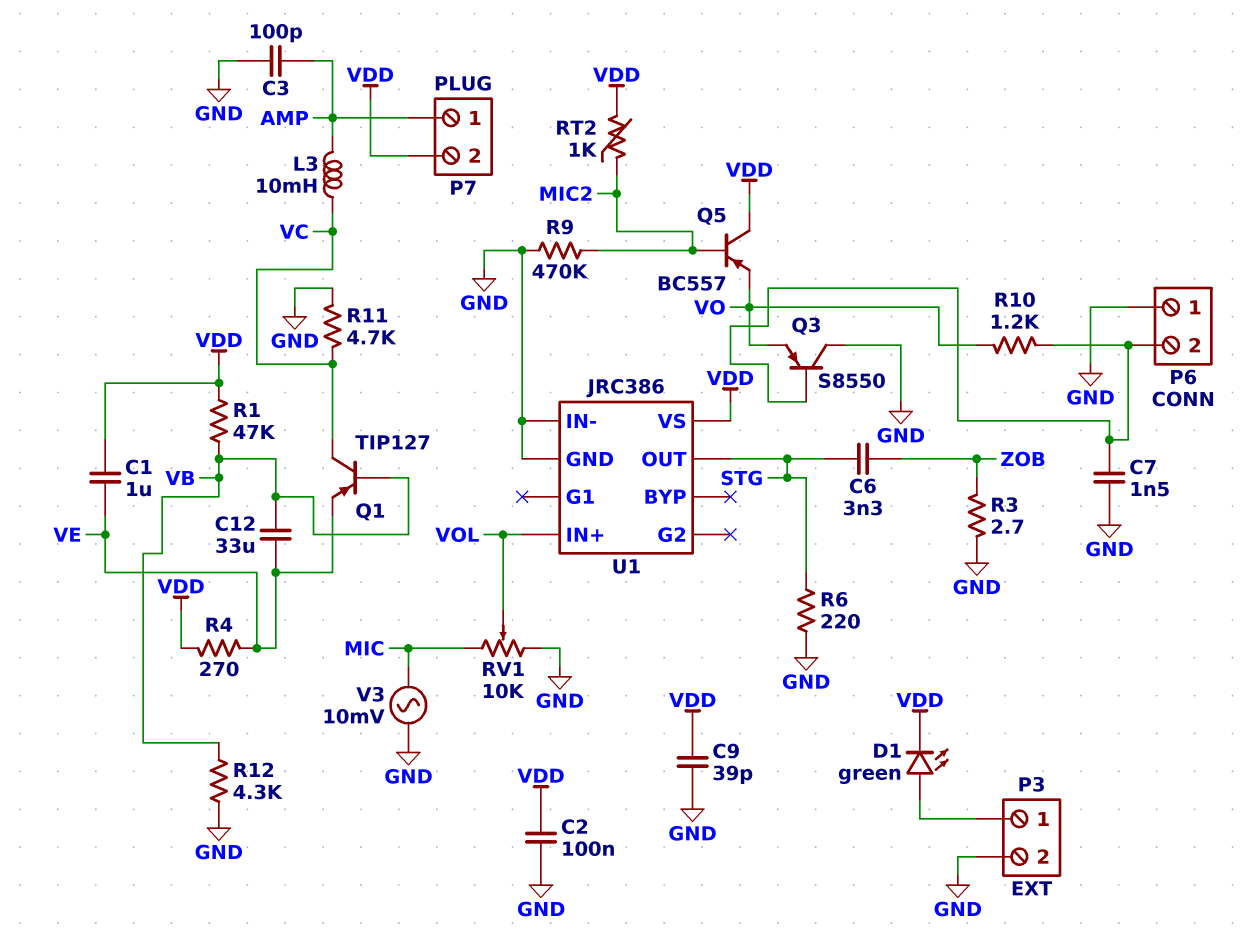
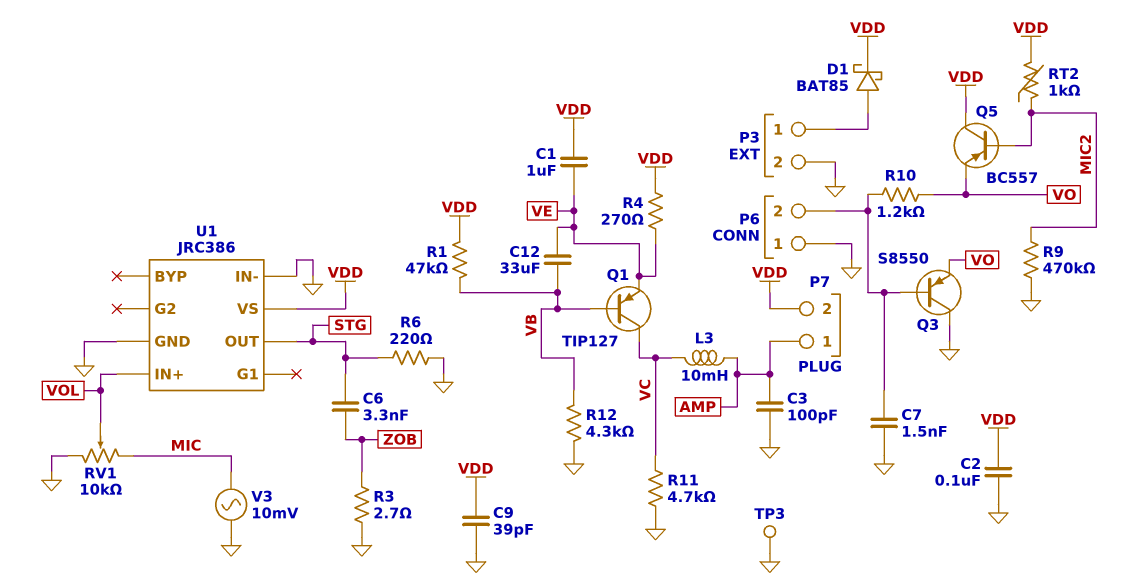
D1: LED green (A P3/1, K VDD) -> schottky BAT85 (A P3/1, K VDD)
TP3: none -> test point (GND)

